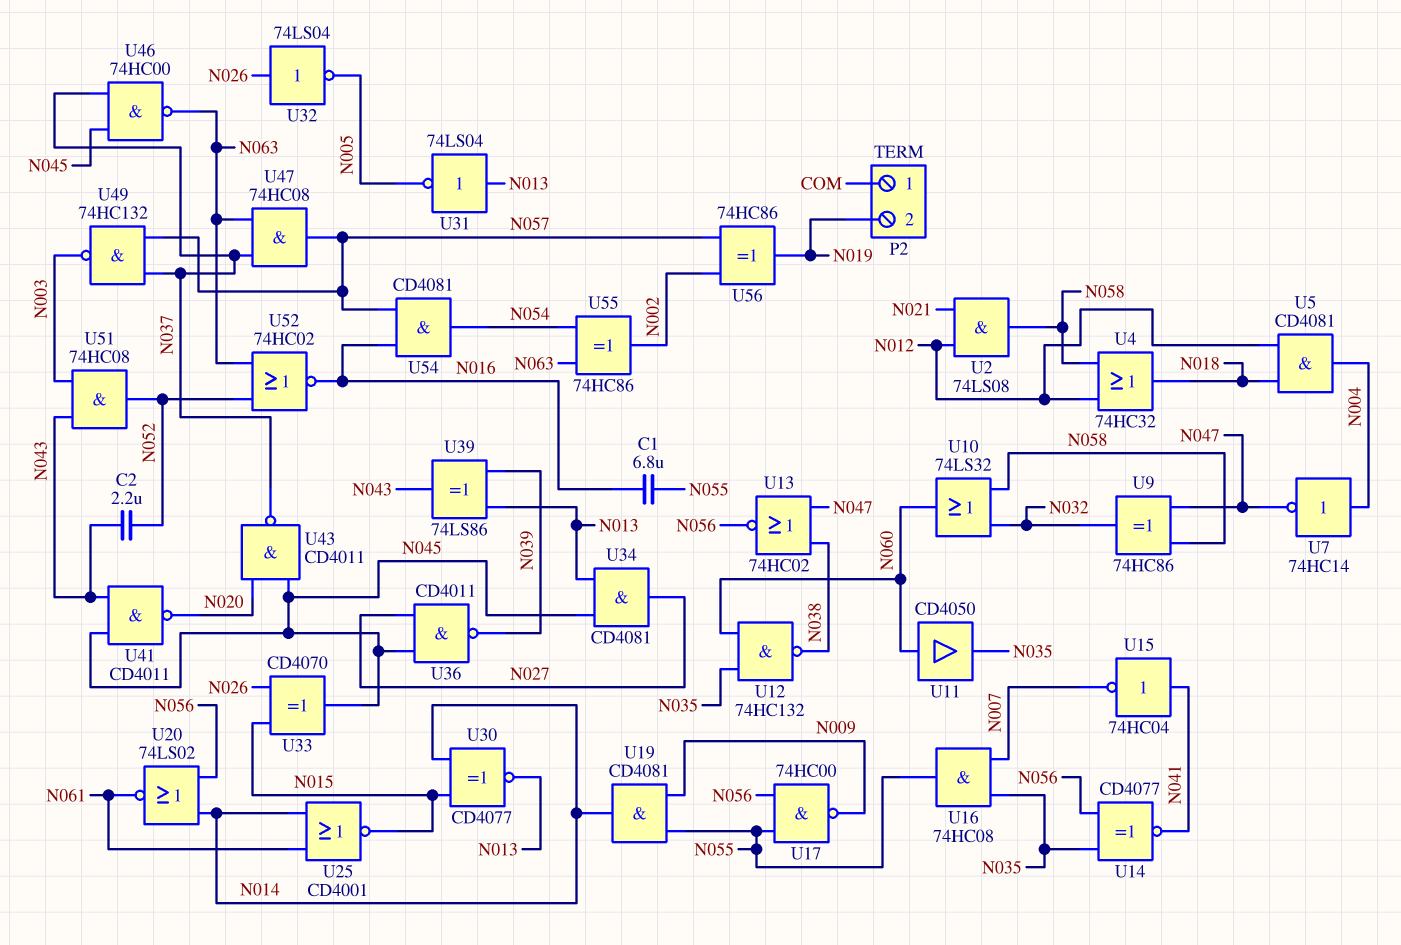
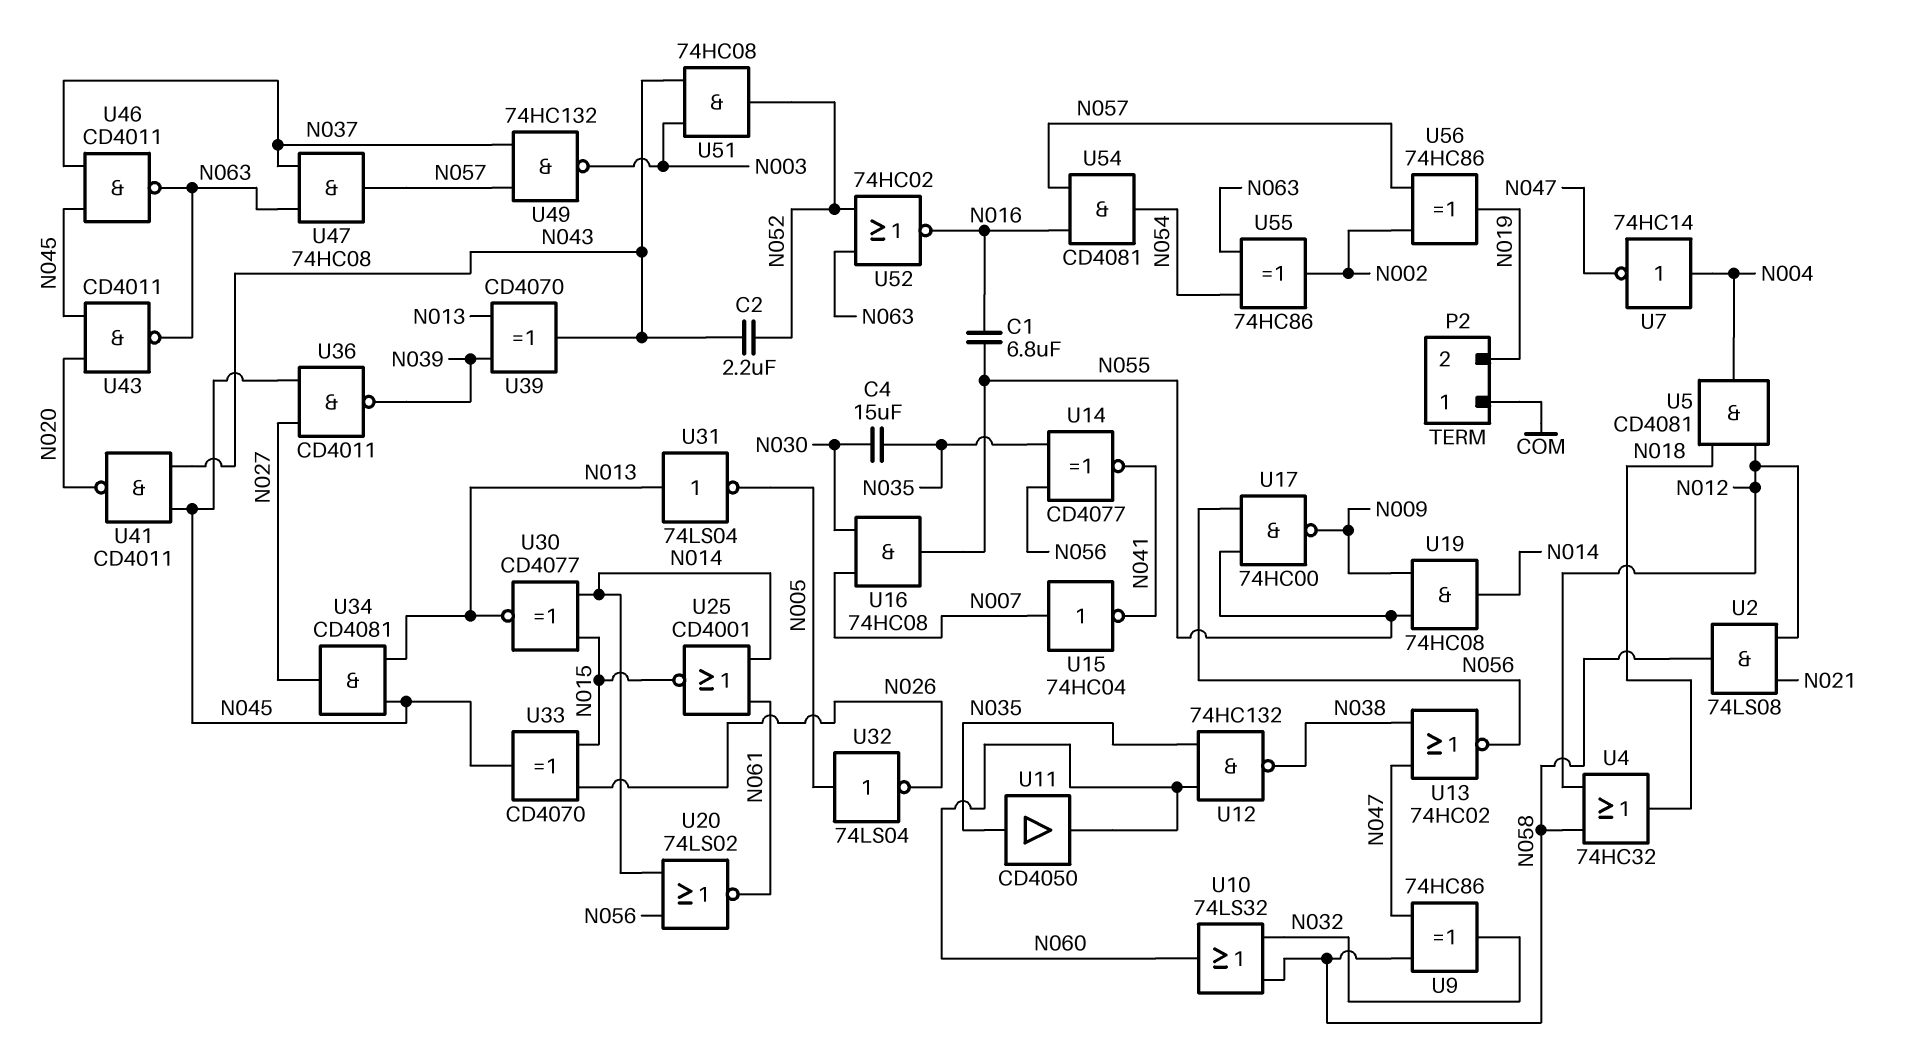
C4: none -> 15uF (N030, N035)
U11: buffer CD4050 (in N060, out N035) -> buffer CD4050 (in N035, out N060)
U15: NOT 74HC04 (in N041, out N007) -> NOT 74HC04 (in N007, out N041)
U16: AND 74HC08 (in N007, in N035, out N055) -> AND 74HC08 (in N007, in N030, out N055)
U19: AND CD4081 (in N009, in N055, out N014) -> AND 74HC08 (in N009, in N055, out N014)
U32: NOT 74LS04 (in N026, out N005) -> NOT 74LS04 (in N005, out N026)
U39: XOR 74LS86 (in N013, in N039, out N043) -> XOR CD4070 (in N013, in N039, out N043)
U43: NAND CD4011 (in N020, in N045, out N037) -> NAND CD4011 (in N020, in N045, out N063)
U46: NAND 74HC00 (in N037, in N045, out N063) -> NAND CD4011 (in N037, in N045, out N063)

